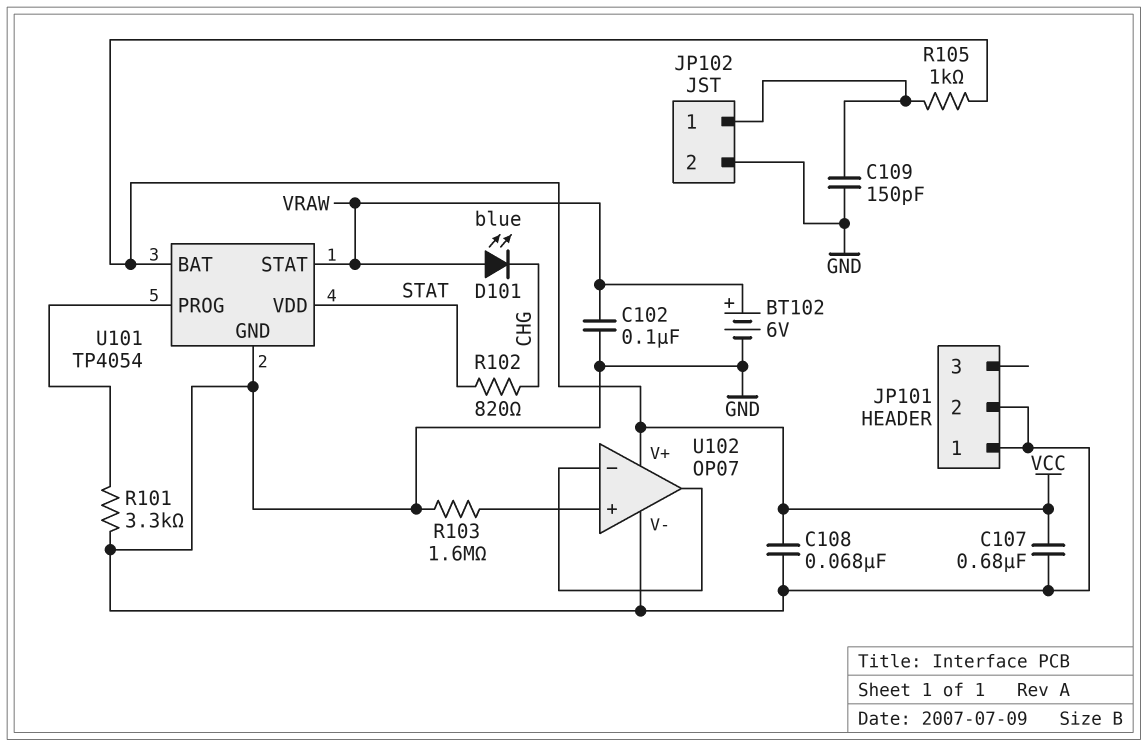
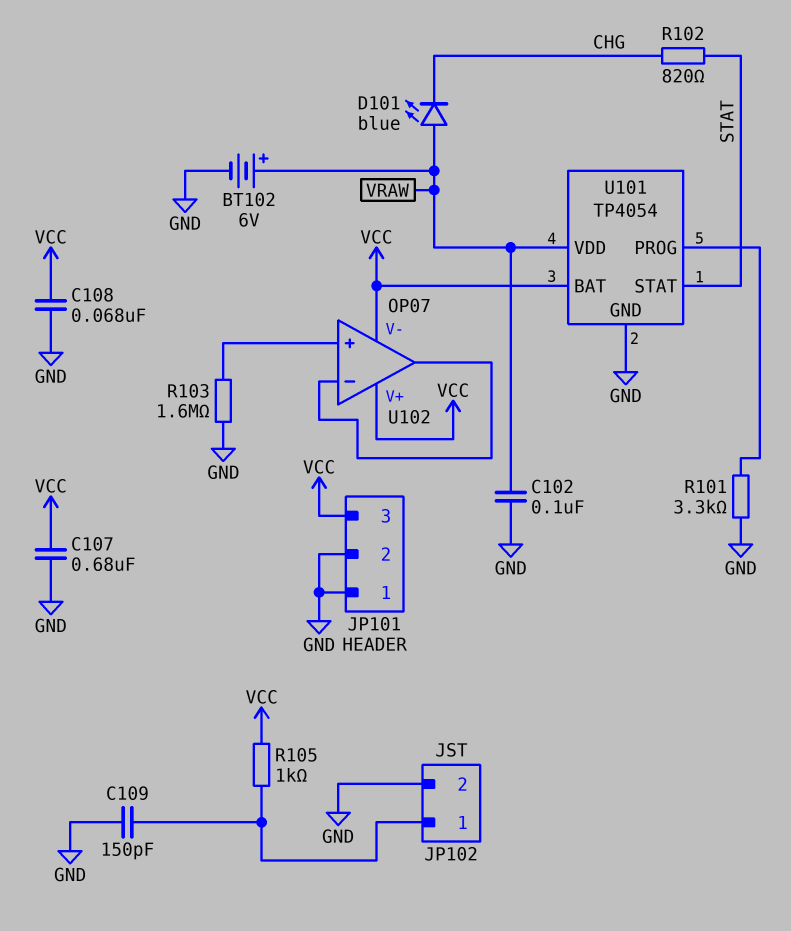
JP101 pin 3: none -> VCC
U101 pin STAT: VRAW -> STAT
U101 pin VDD: STAT -> VRAW
U102 pin V-: GND -> VCC

